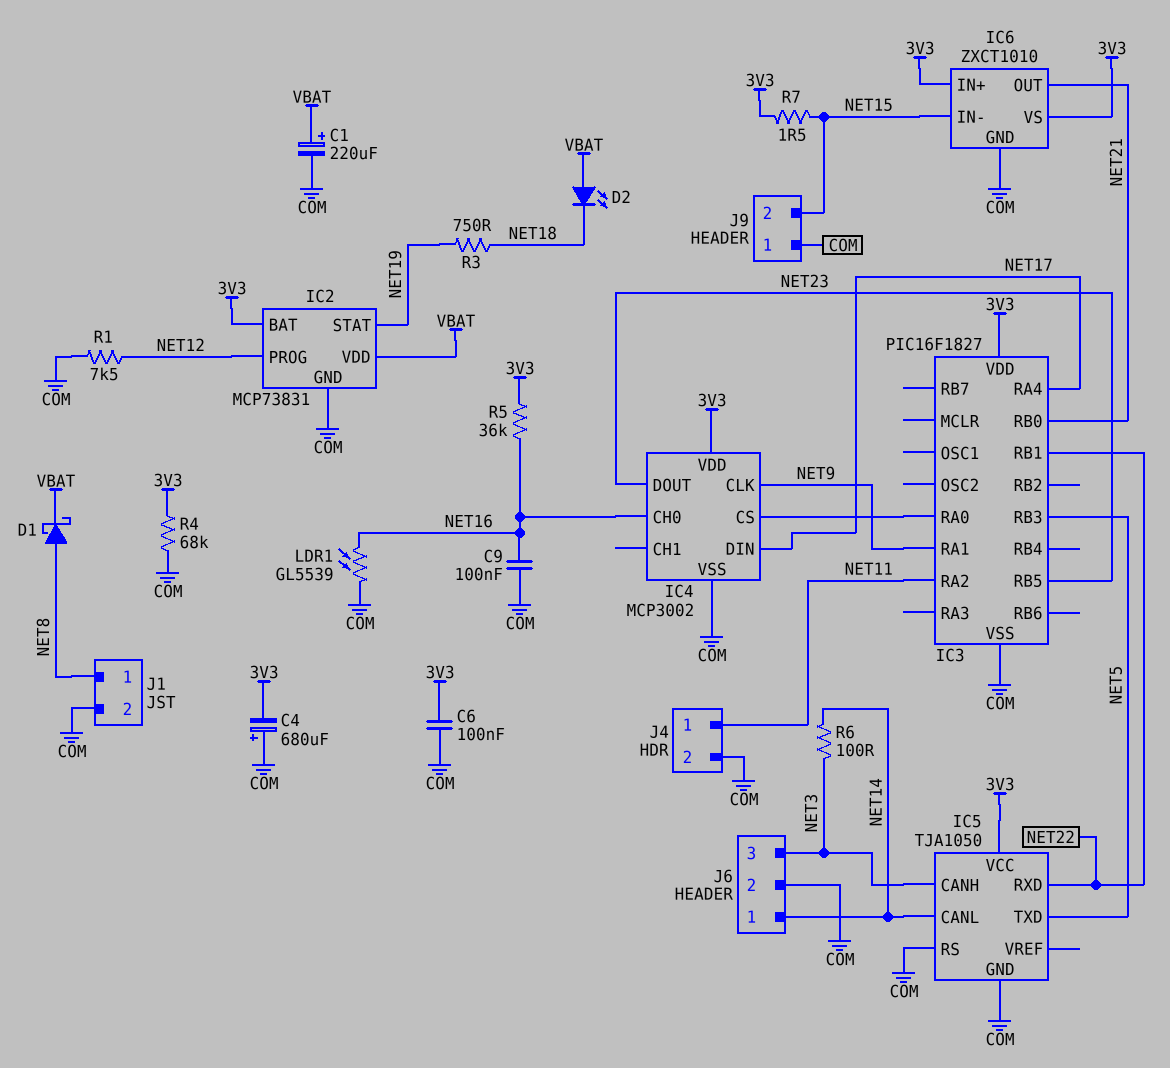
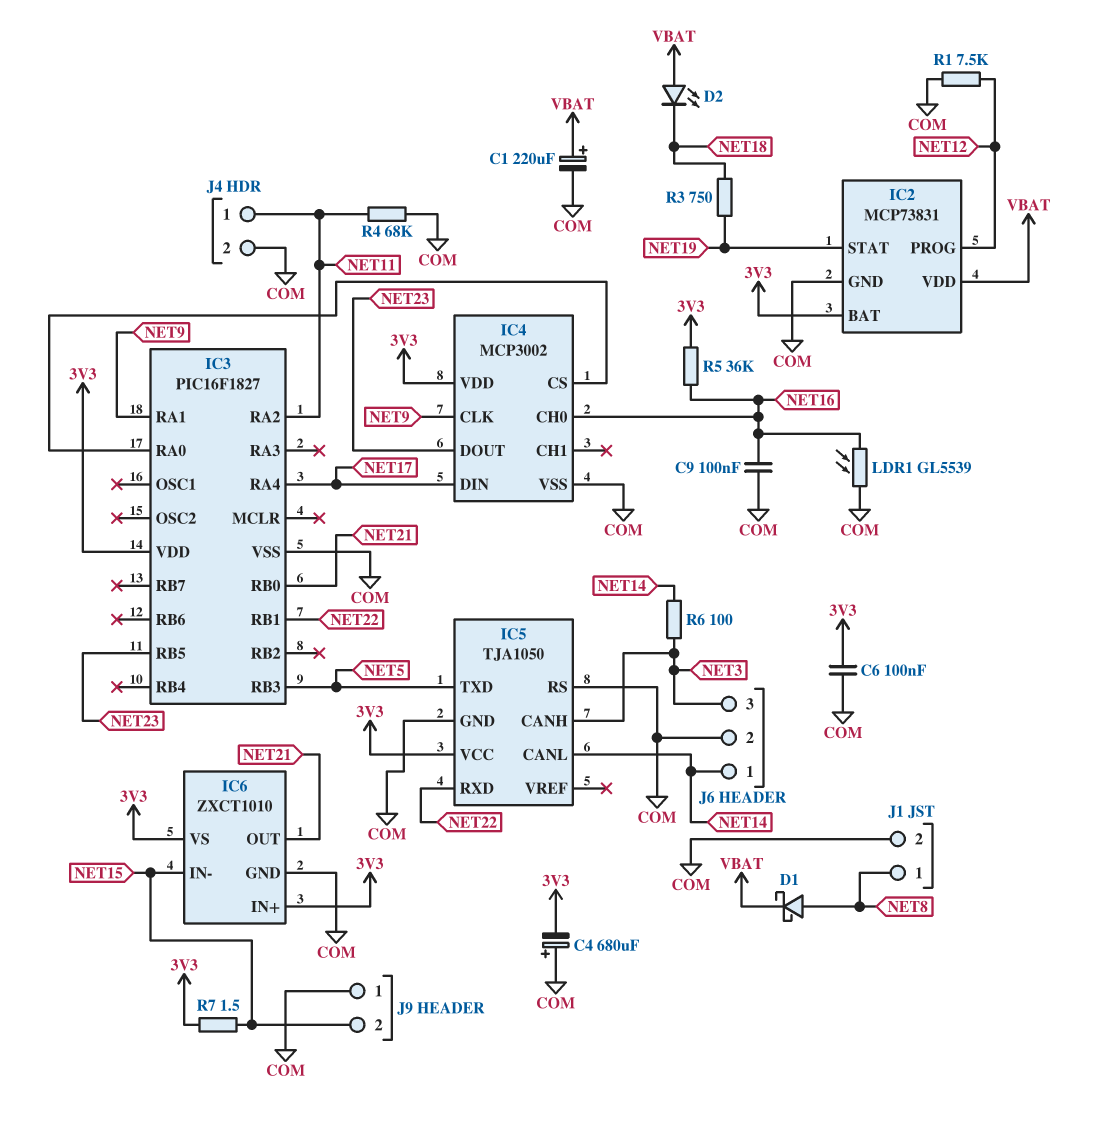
R4: 68k (3V3, COM) -> 68k (COM, NET11)

